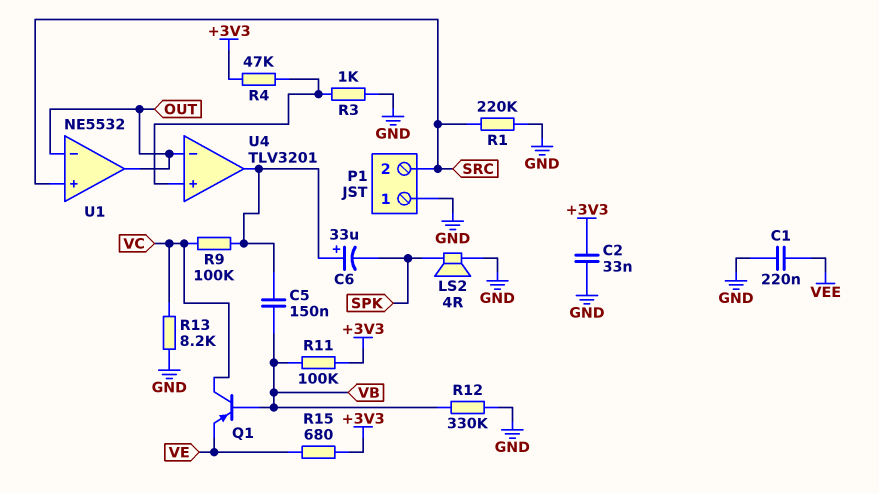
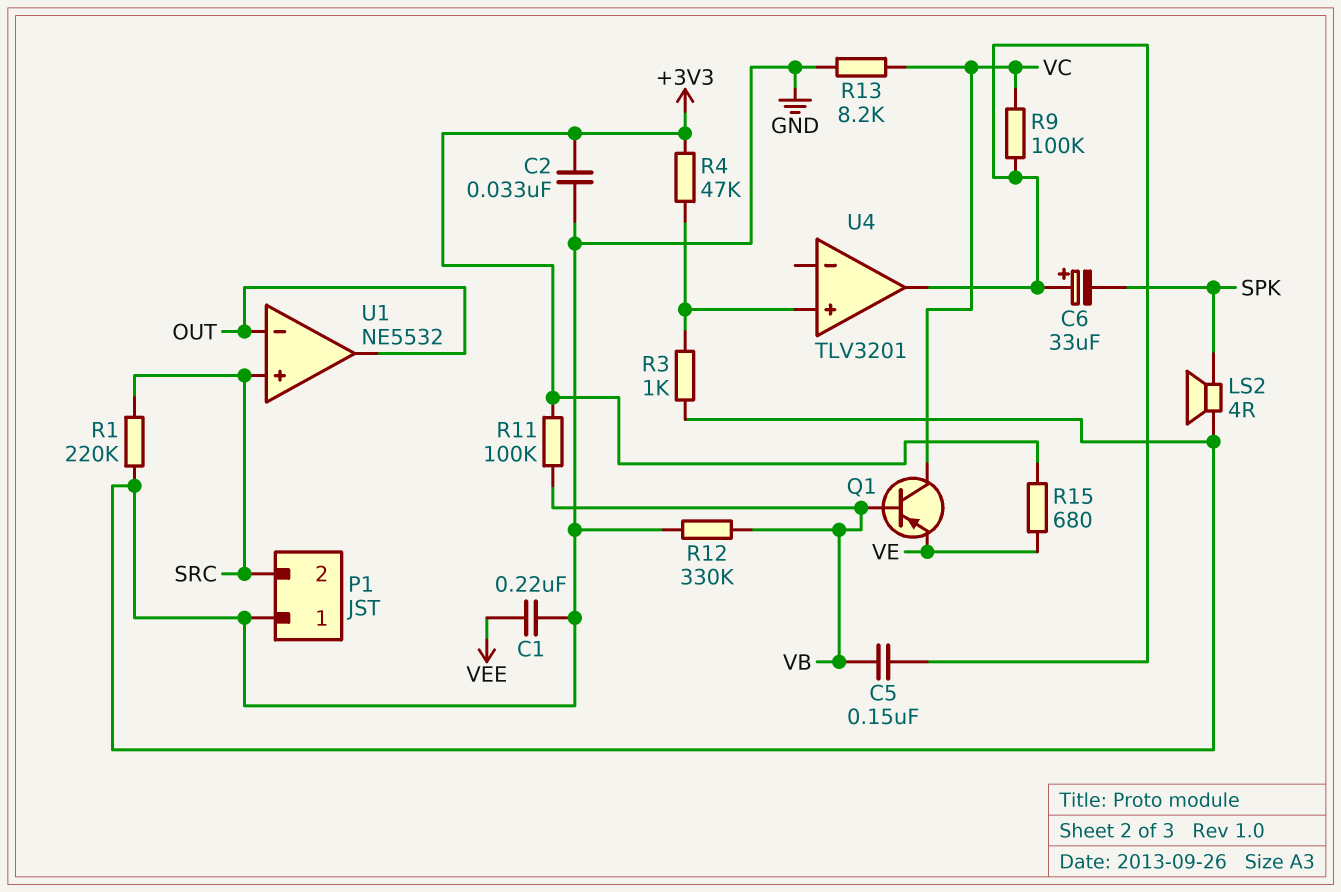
U4 pin in-: OUT -> none

